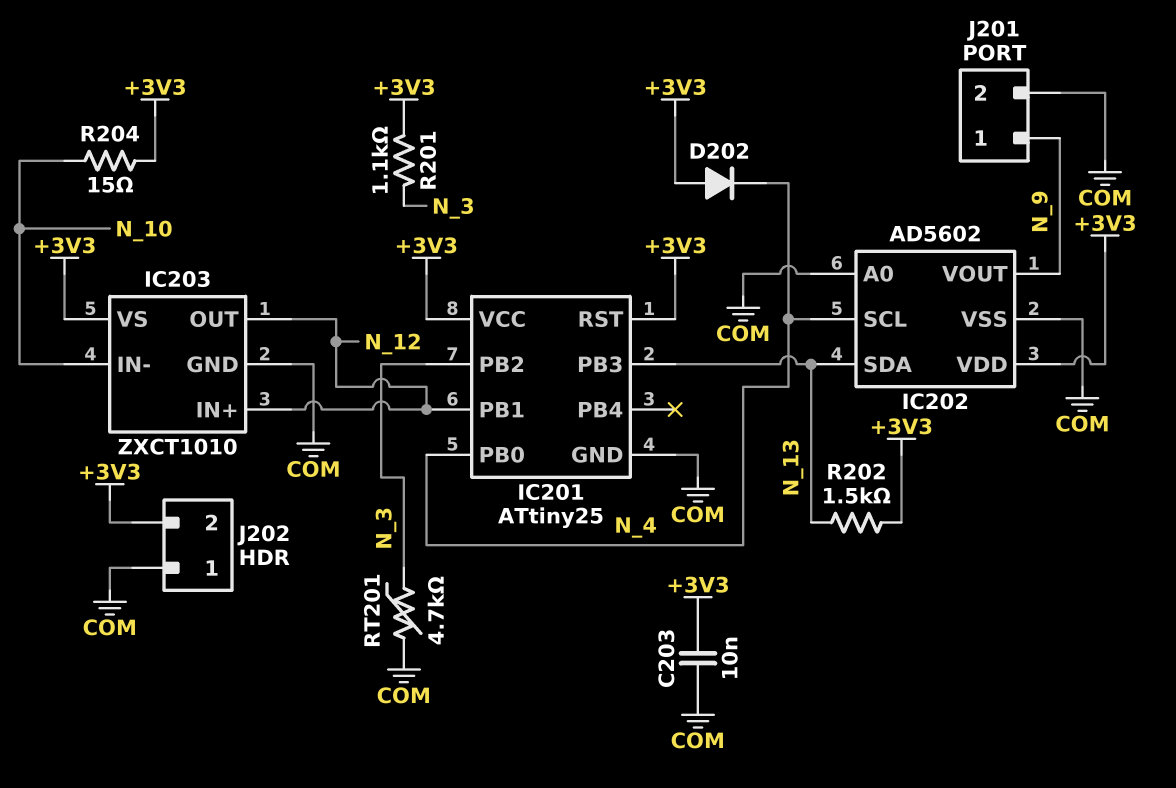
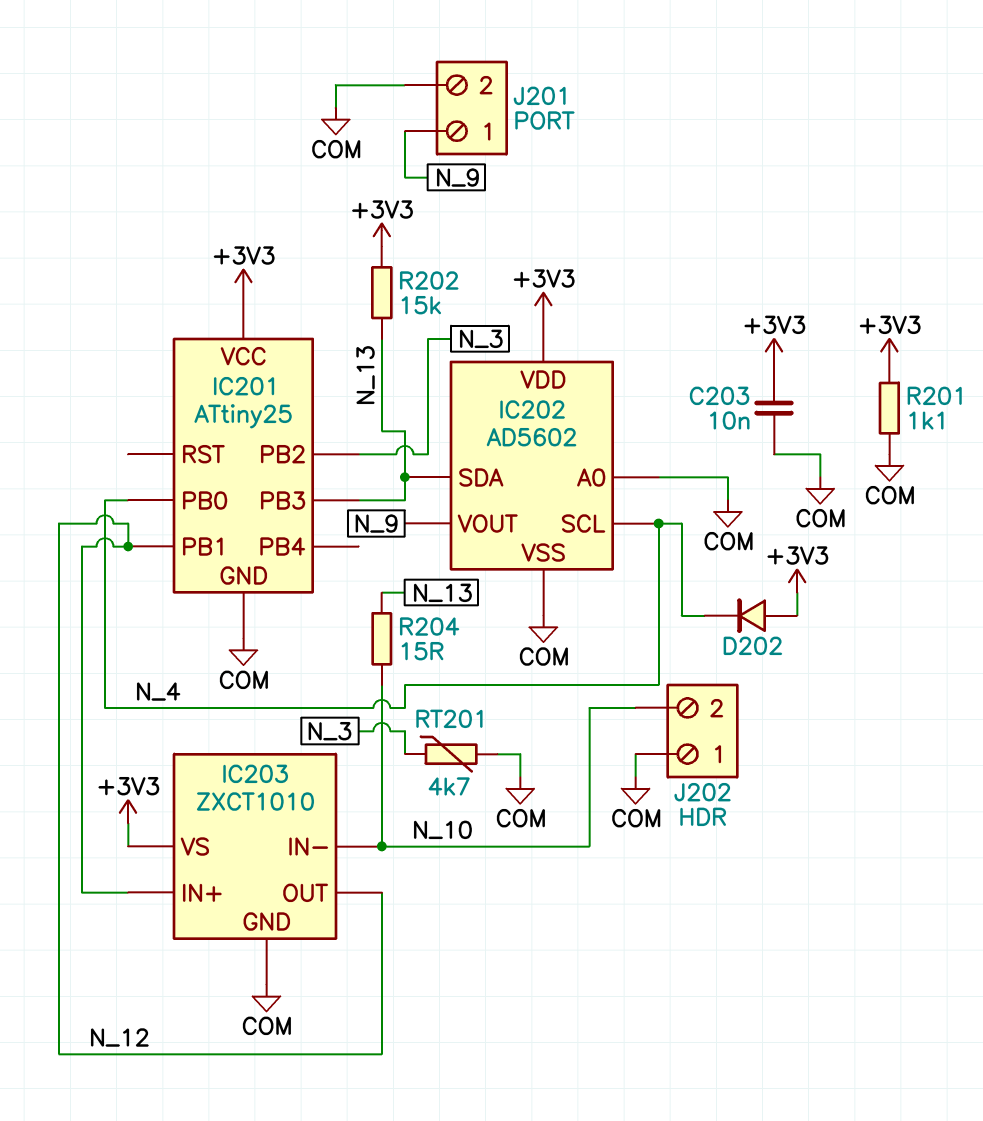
IC201 pin RST: +3V3 -> none
J202 pin 2: +3V3 -> N_10
R201: 1.1k (+3V3, N_3) -> 1.1k (+3V3, COM)
R202: 1.5k (+3V3, N_13) -> 15k (+3V3, N_13)
R204: 15 (+3V3, N_10) -> 15 (N_10, N_13)

